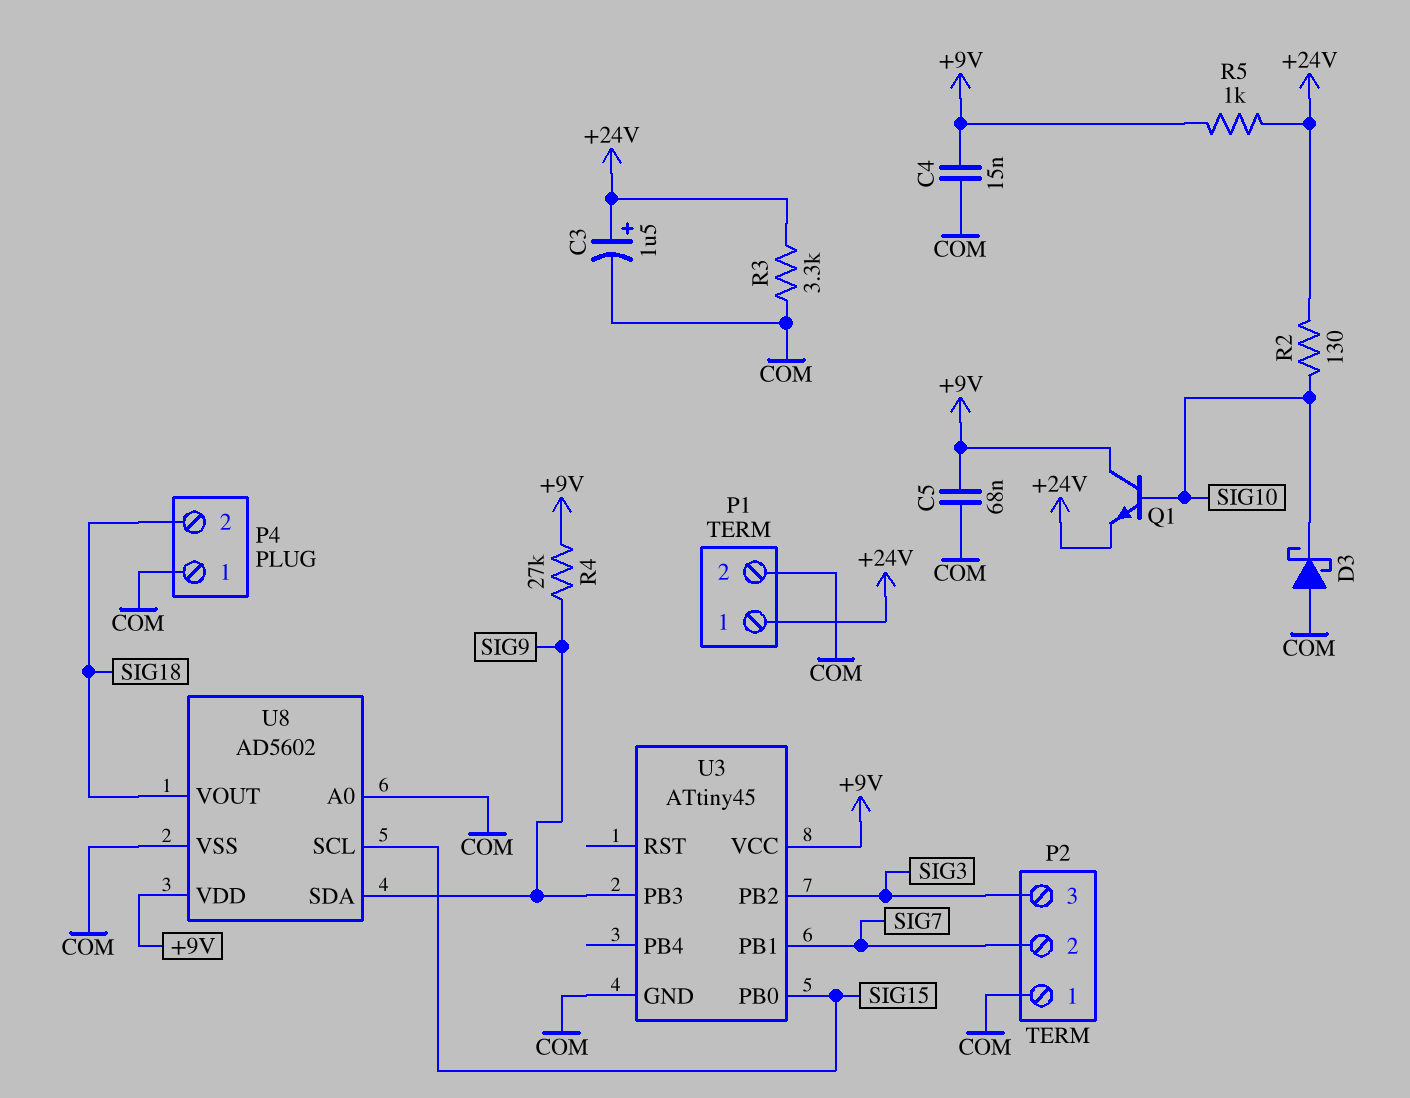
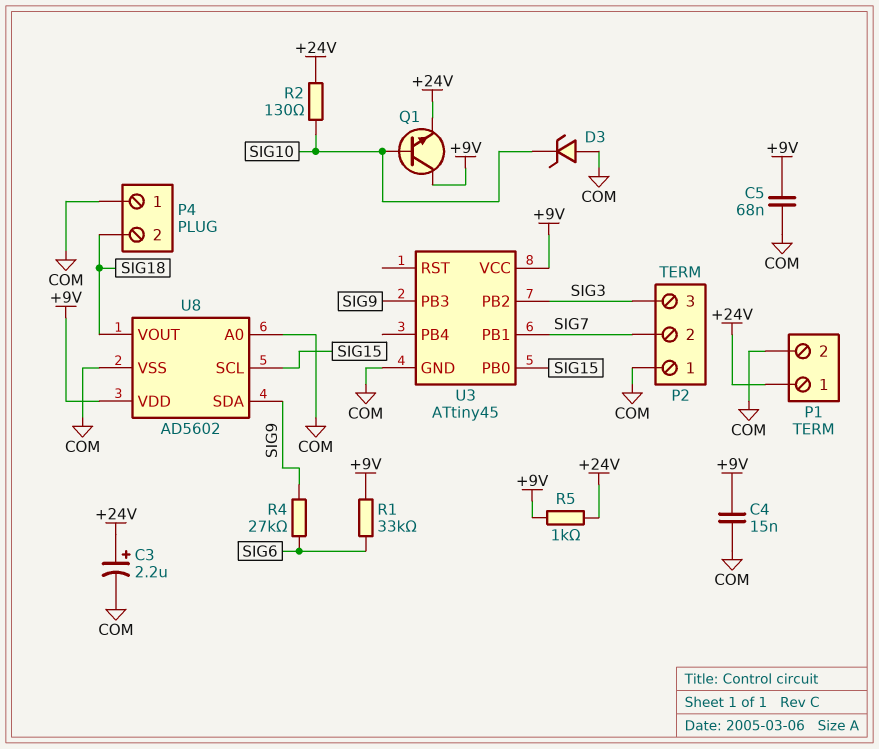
C3: 1.5uF (plus +24V, minus COM) -> 2.2uF (plus +24V, minus COM)
D3: schottky (A COM, K SIG10) -> zener (A COM, K SIG10)
R1: none -> 33k (+9V, SIG6)
R3: 3.3k (+24V, COM) -> none
R4: 27k (+9V, SIG9) -> 27k (SIG6, SIG9)

